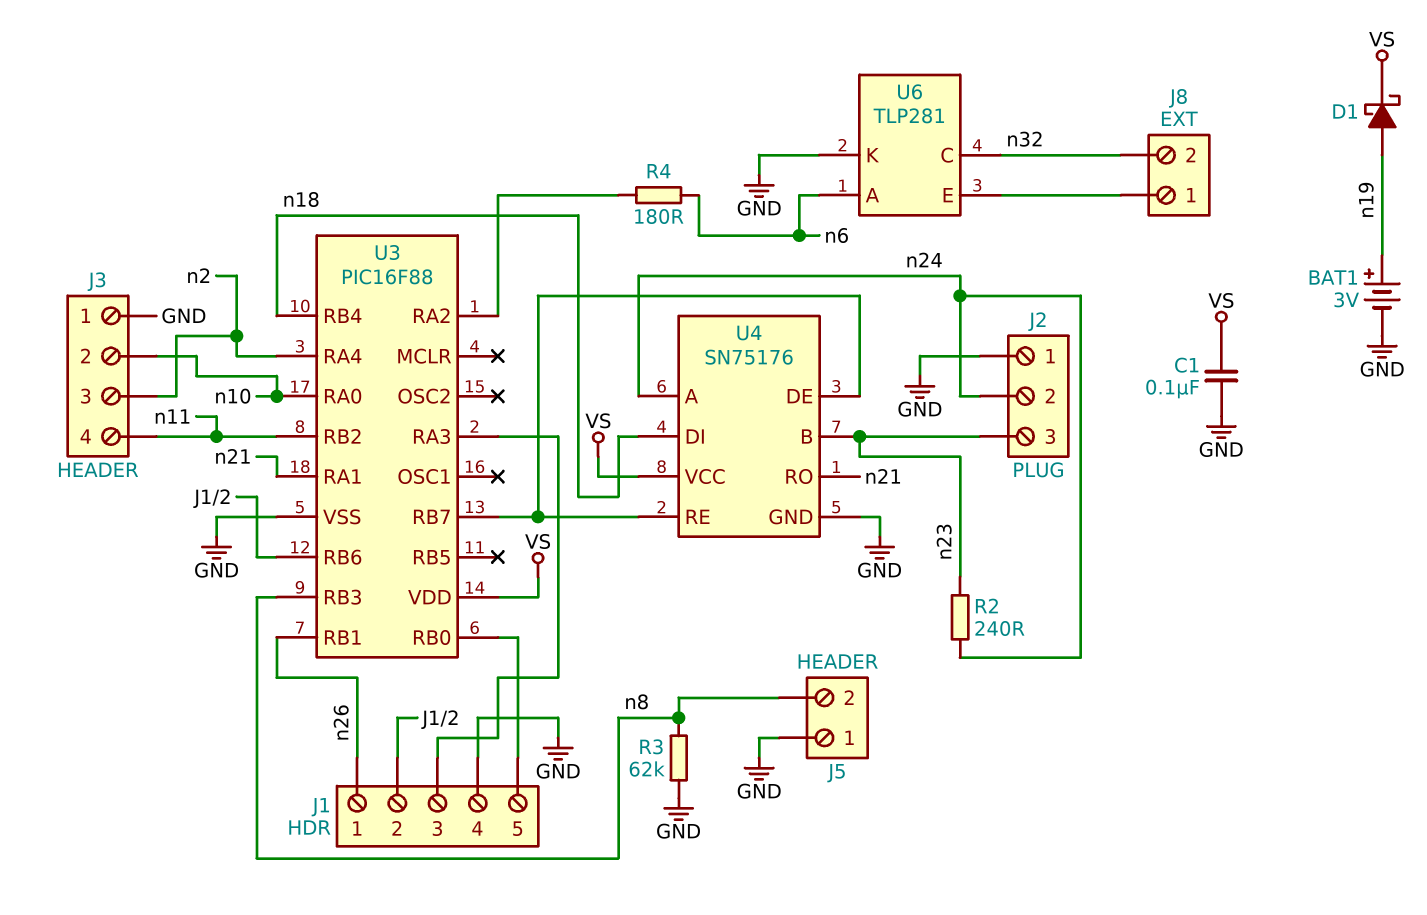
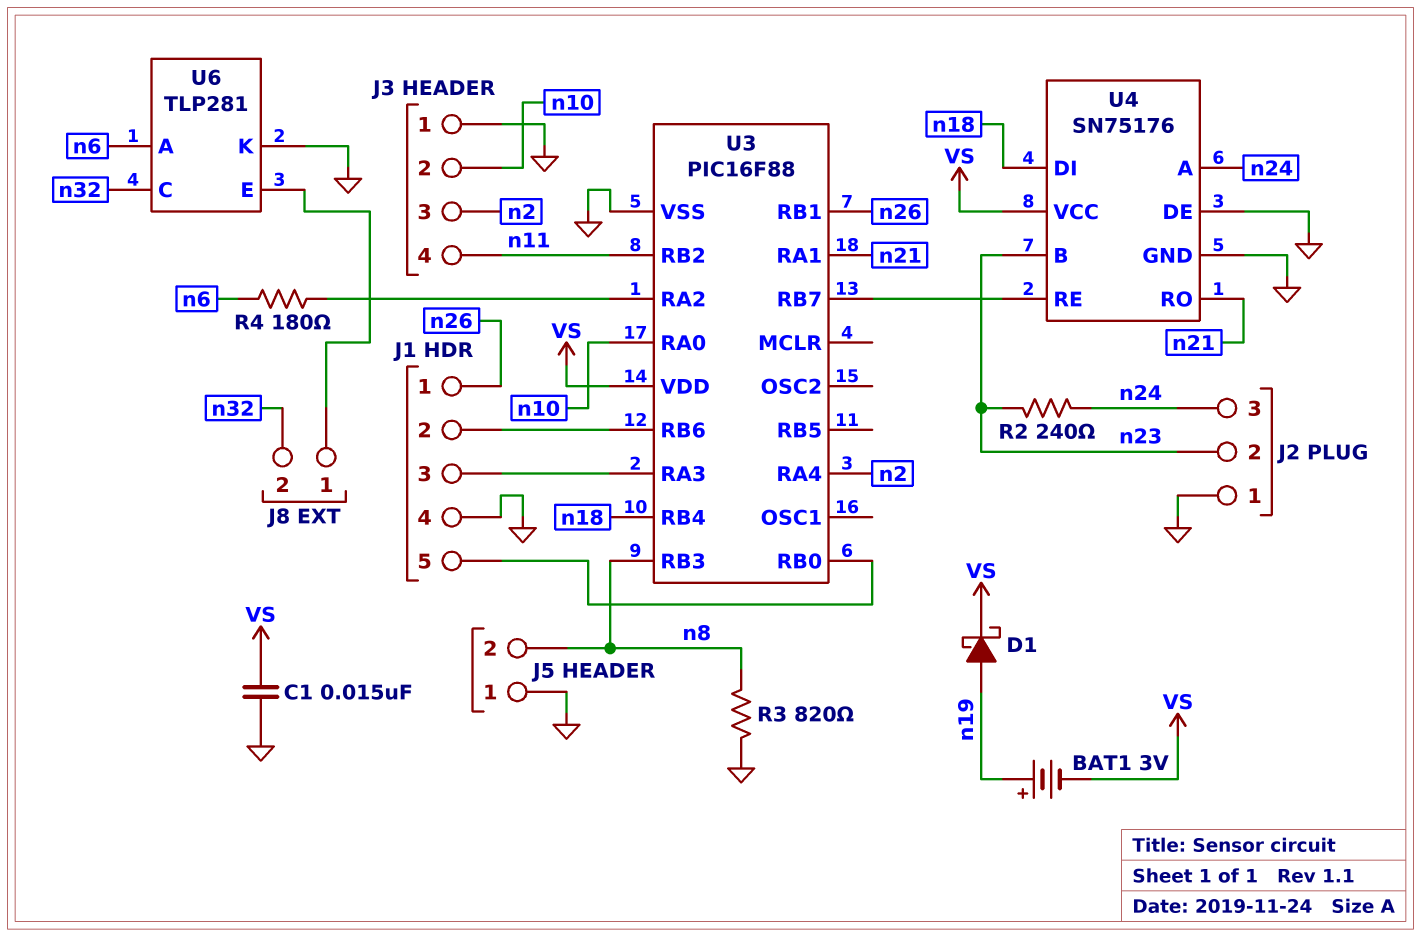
BAT1: 3V (plus n19, minus GND) -> 3V (plus n19, minus VS)
C1: 100nF (GND, VS) -> 15nF (GND, VS)
J2 pin 2: n24 -> n23
J2 pin 3: n23 -> n24
R3: 62k (GND, n8) -> 820 (GND, n8)
U4 pin DE: U3/RB7 -> GND

